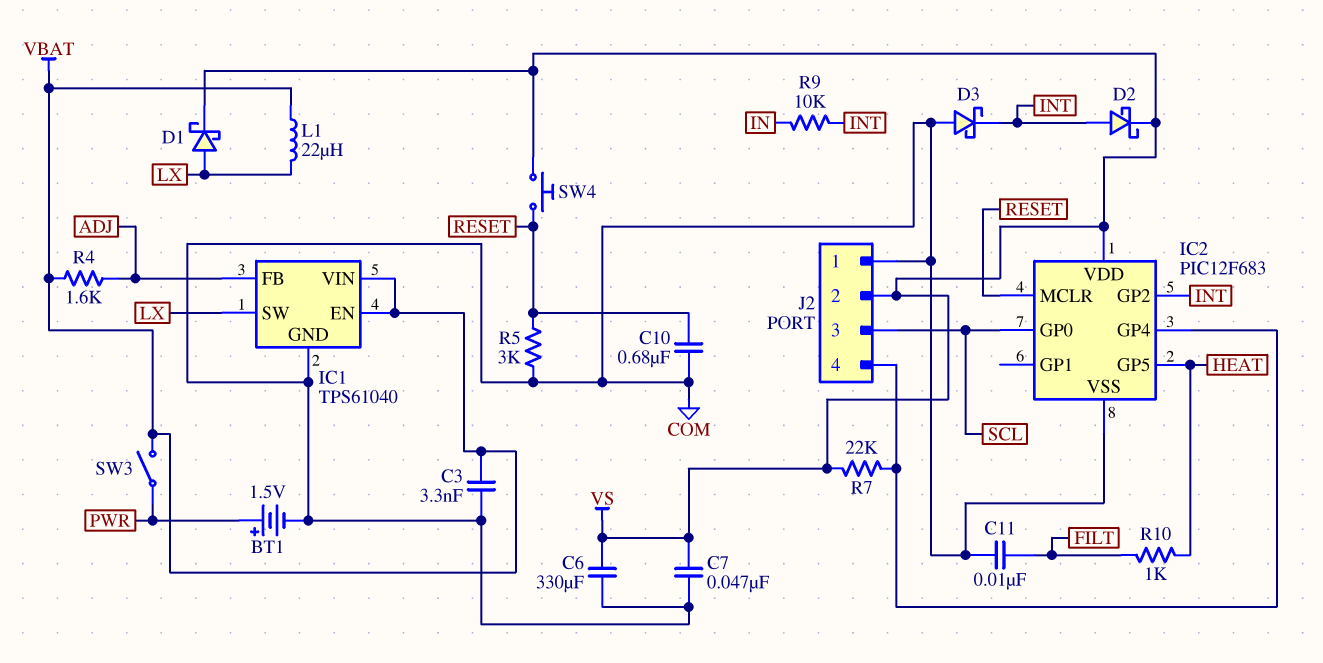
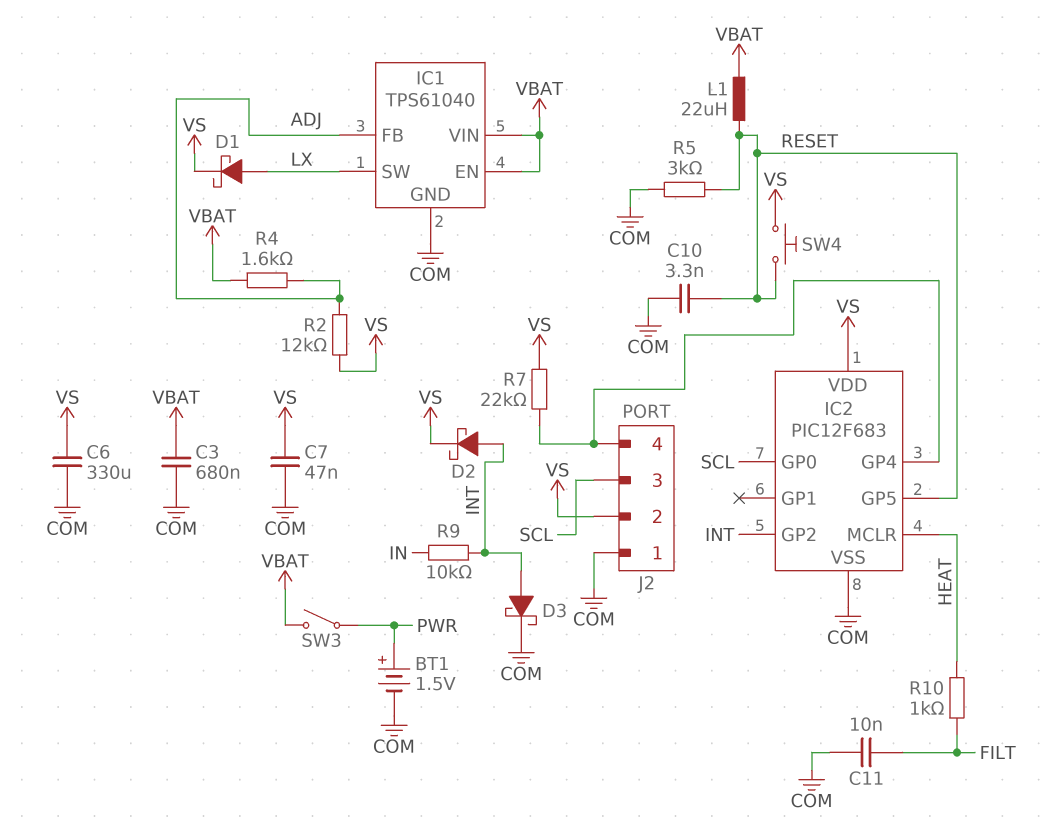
C3: 3.3nF (COM, VBAT) -> 680nF (COM, VBAT)
C10: 680nF (COM, RESET) -> 3.3nF (COM, RESET)
D3: schottky (A COM, K INT) -> schottky (A INT, K COM)
IC2 pin GP5: HEAT -> RESET
IC2 pin MCLR: RESET -> HEAT
L1: 22uH (LX, VBAT) -> 22uH (RESET, VBAT)
R2: none -> 12k (ADJ, VS)

